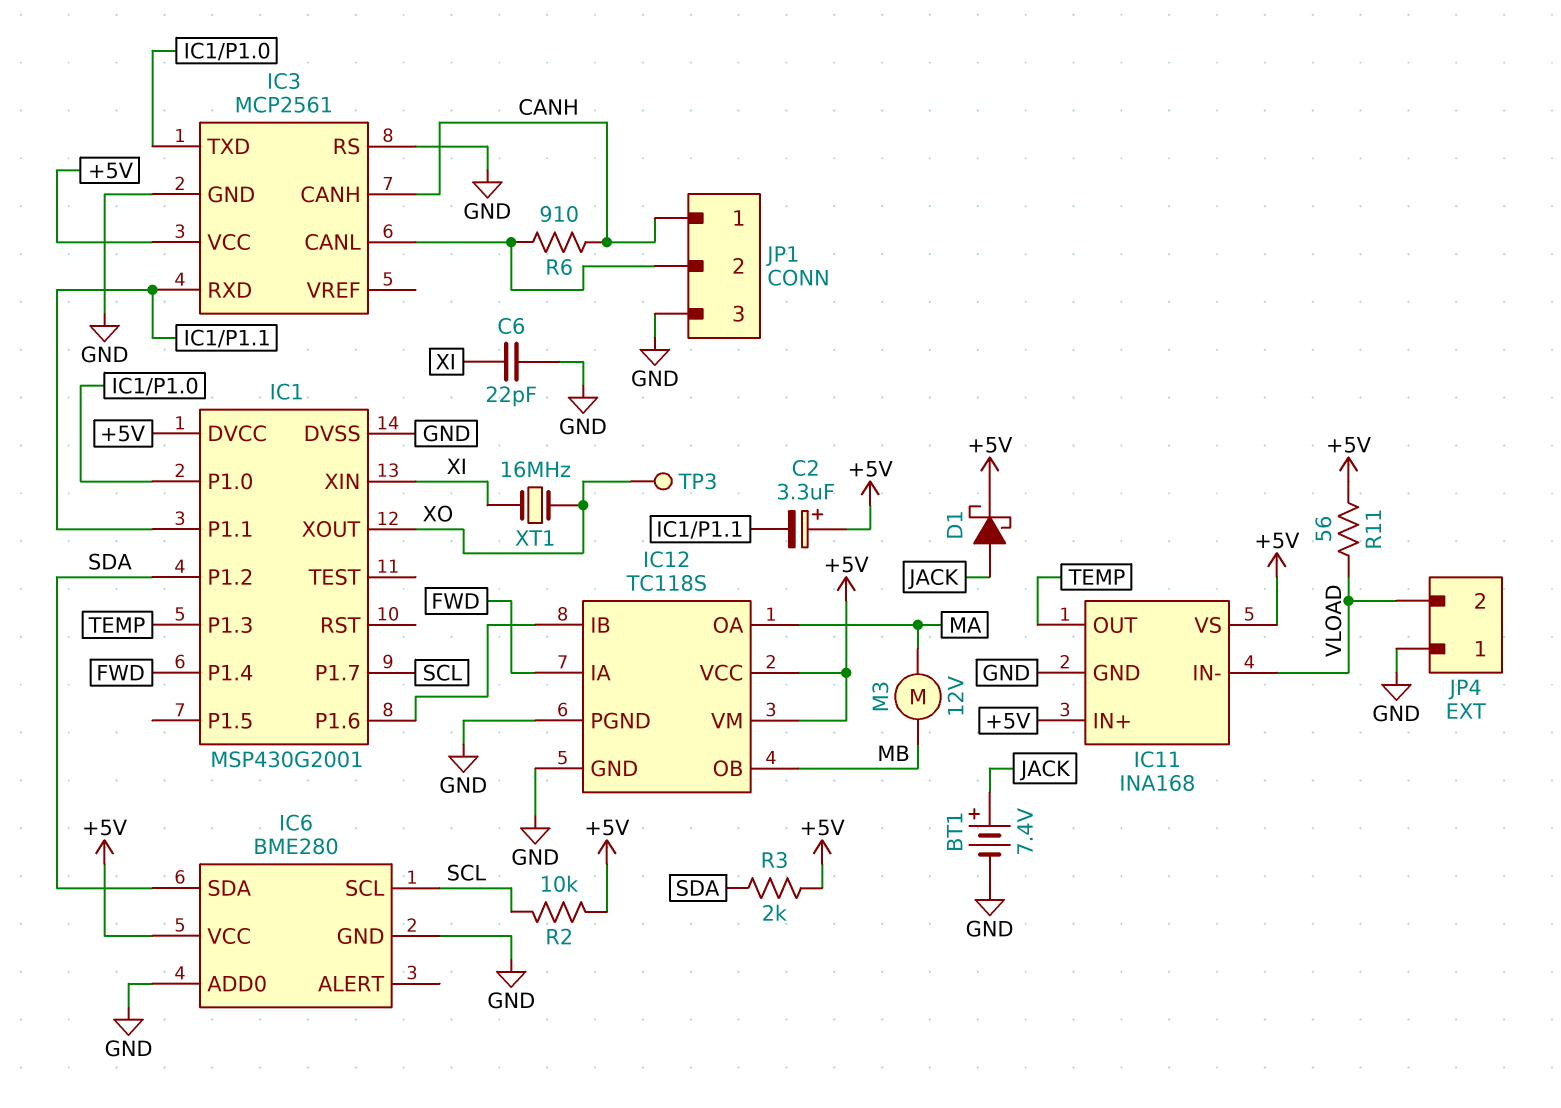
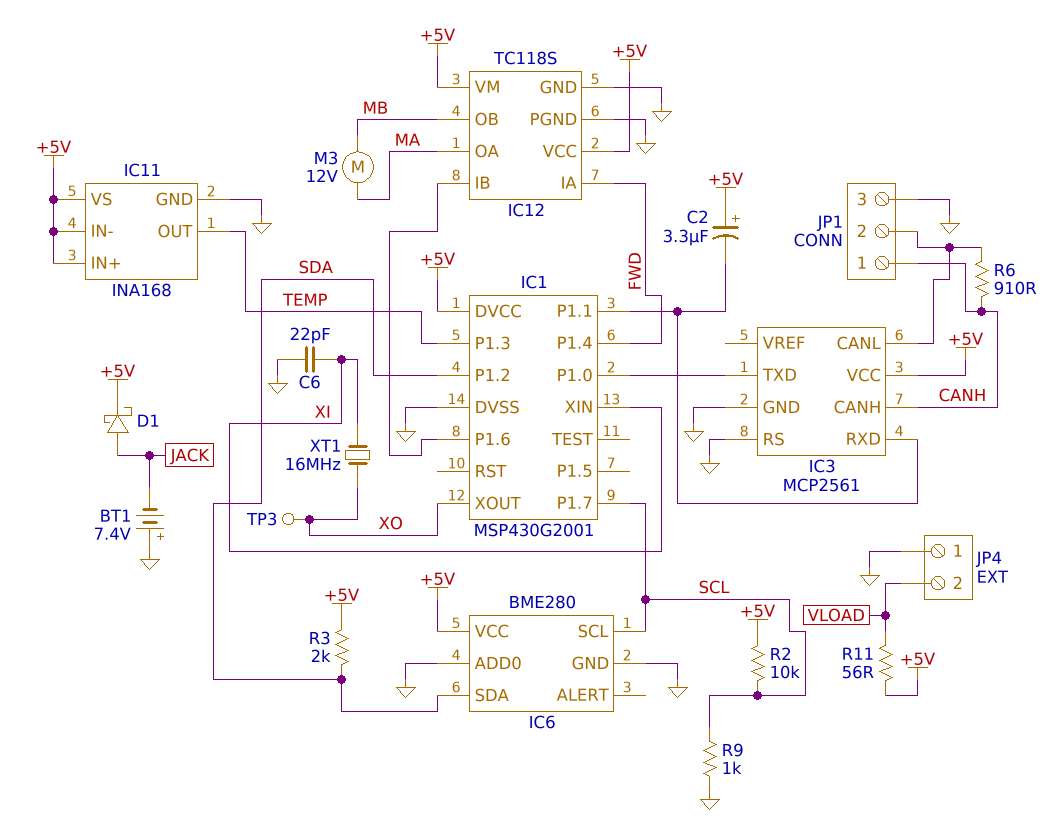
BT1: 7.4V (plus JACK, minus GND) -> 7.4V (plus GND, minus JACK)
IC11 pin IN-: VLOAD -> +5V
R9: none -> 1k (GND, SCL)

